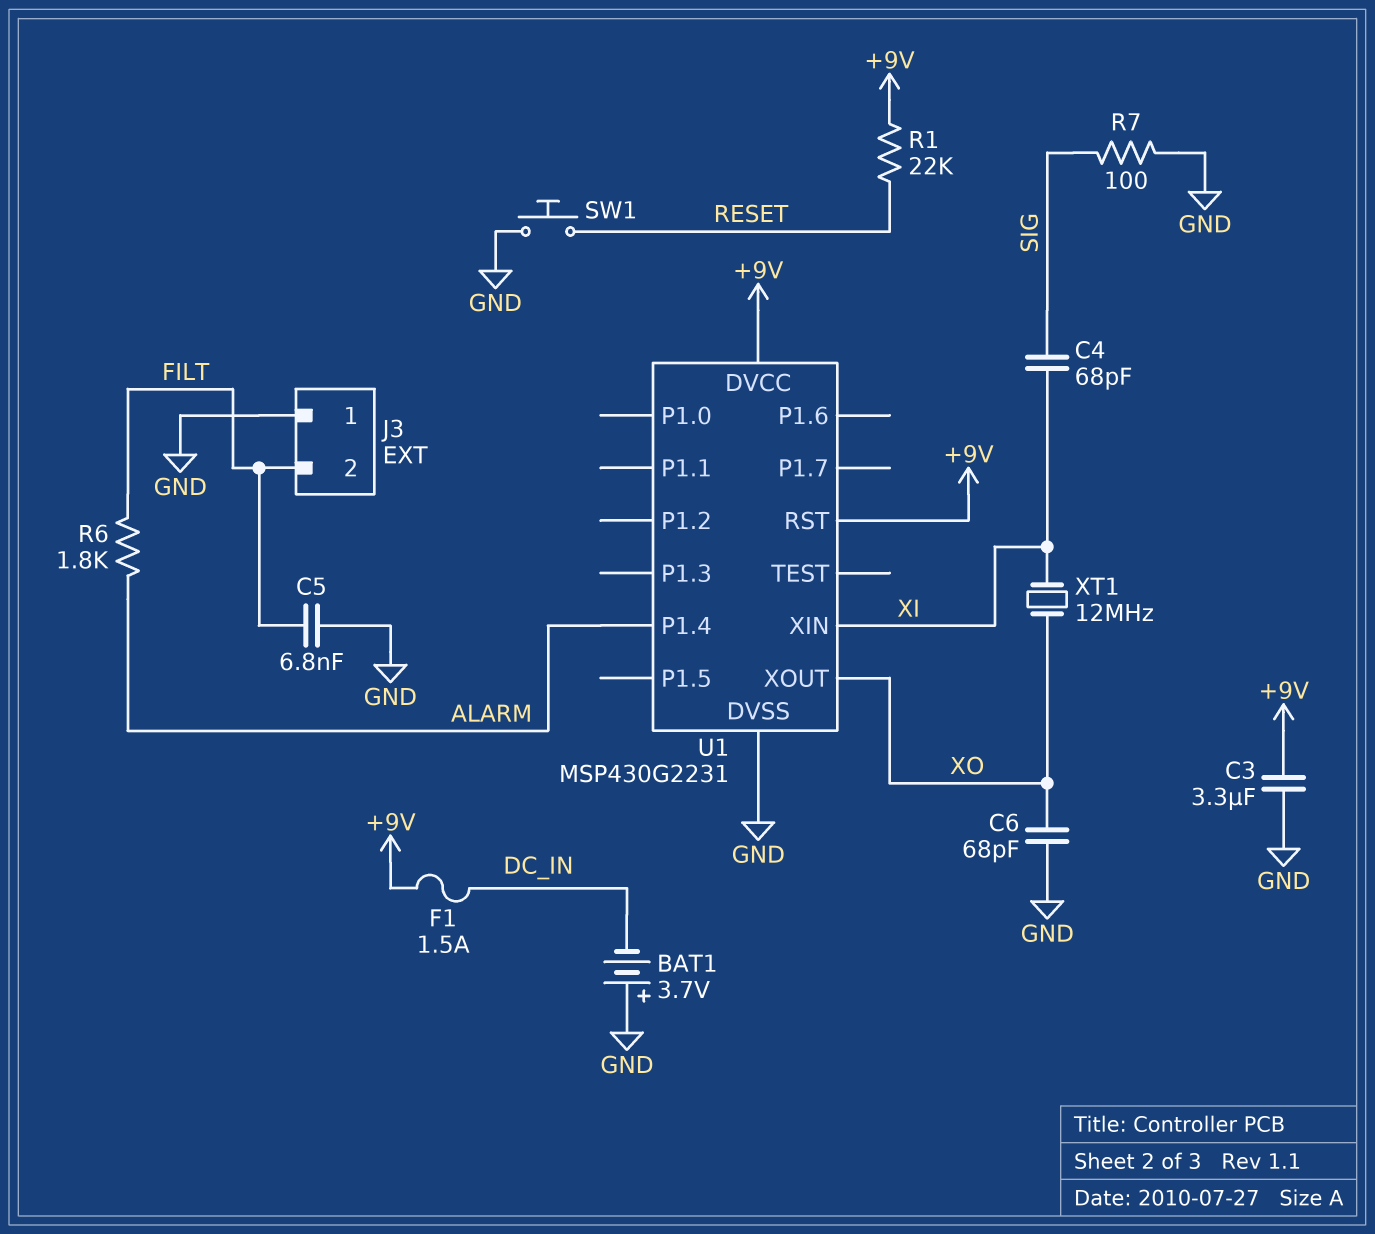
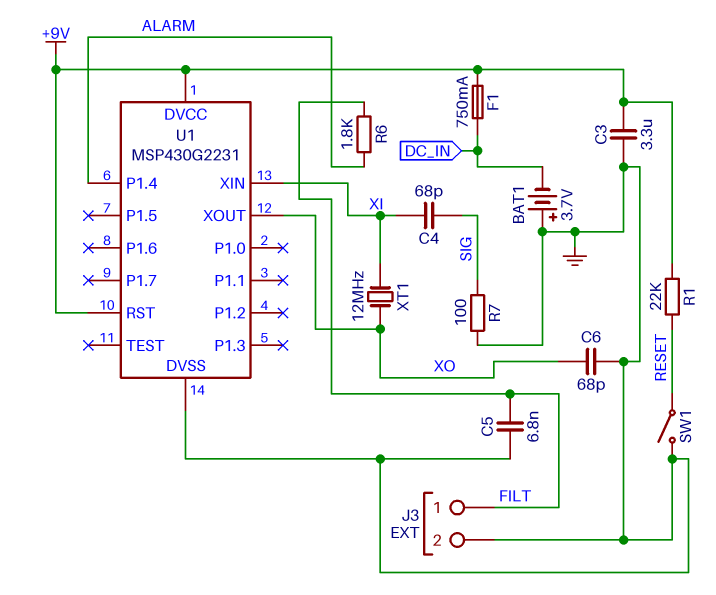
F1: 1.5A (+9V, DC_IN) -> 750mA (+9V, DC_IN)
J3 pin 1: GND -> FILT
J3 pin 2: FILT -> GND
SW1: button (GND, RESET) -> switch (GND, RESET)

